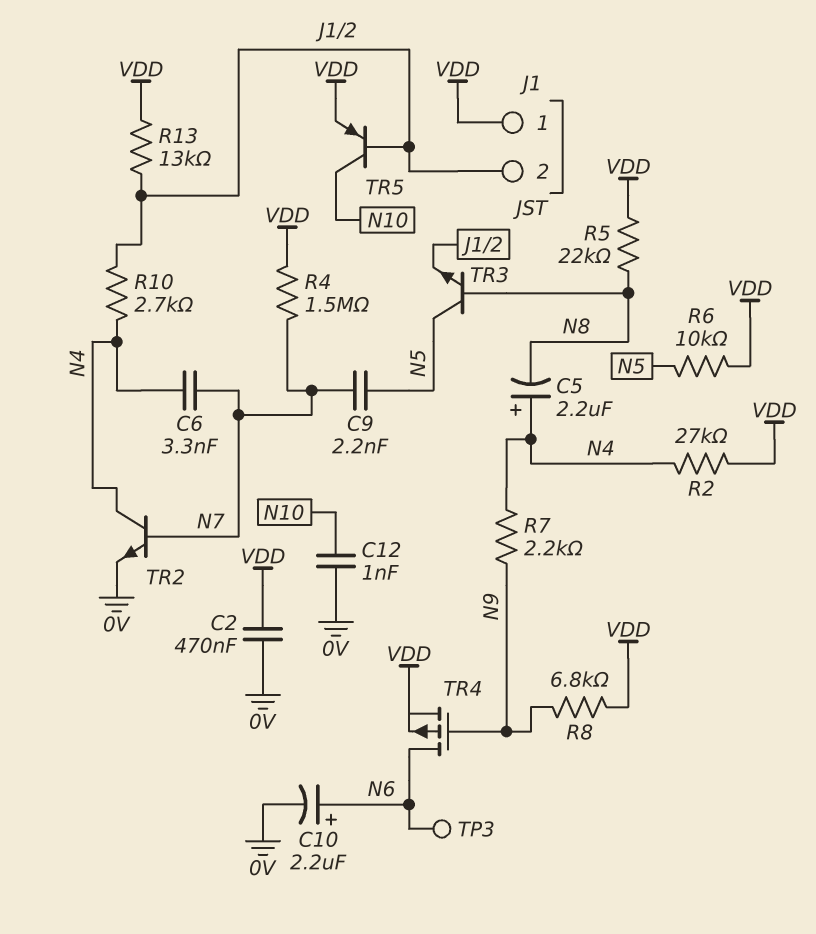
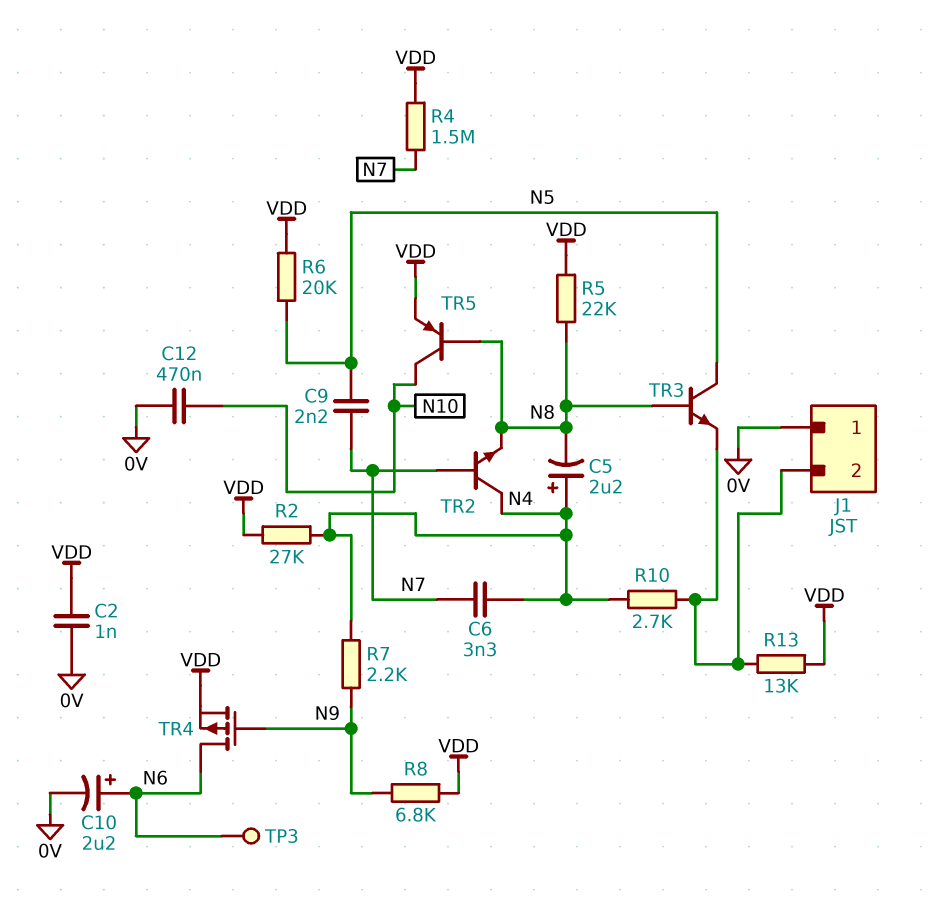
C2: 470nF (0V, VDD) -> 1nF (0V, VDD)
C12: 1nF (0V, N10) -> 470nF (0V, N10)
J1 pin 1: VDD -> 0V
R6: 10k (N5, VDD) -> 20k (N5, VDD)
TR2: NPN (B N7, C N4, E 0V) -> NPN (B N7, C N4, E N8)
TR5: PNP (B J1/2, C N10, E VDD) -> PNP (B N8, C N10, E VDD)

